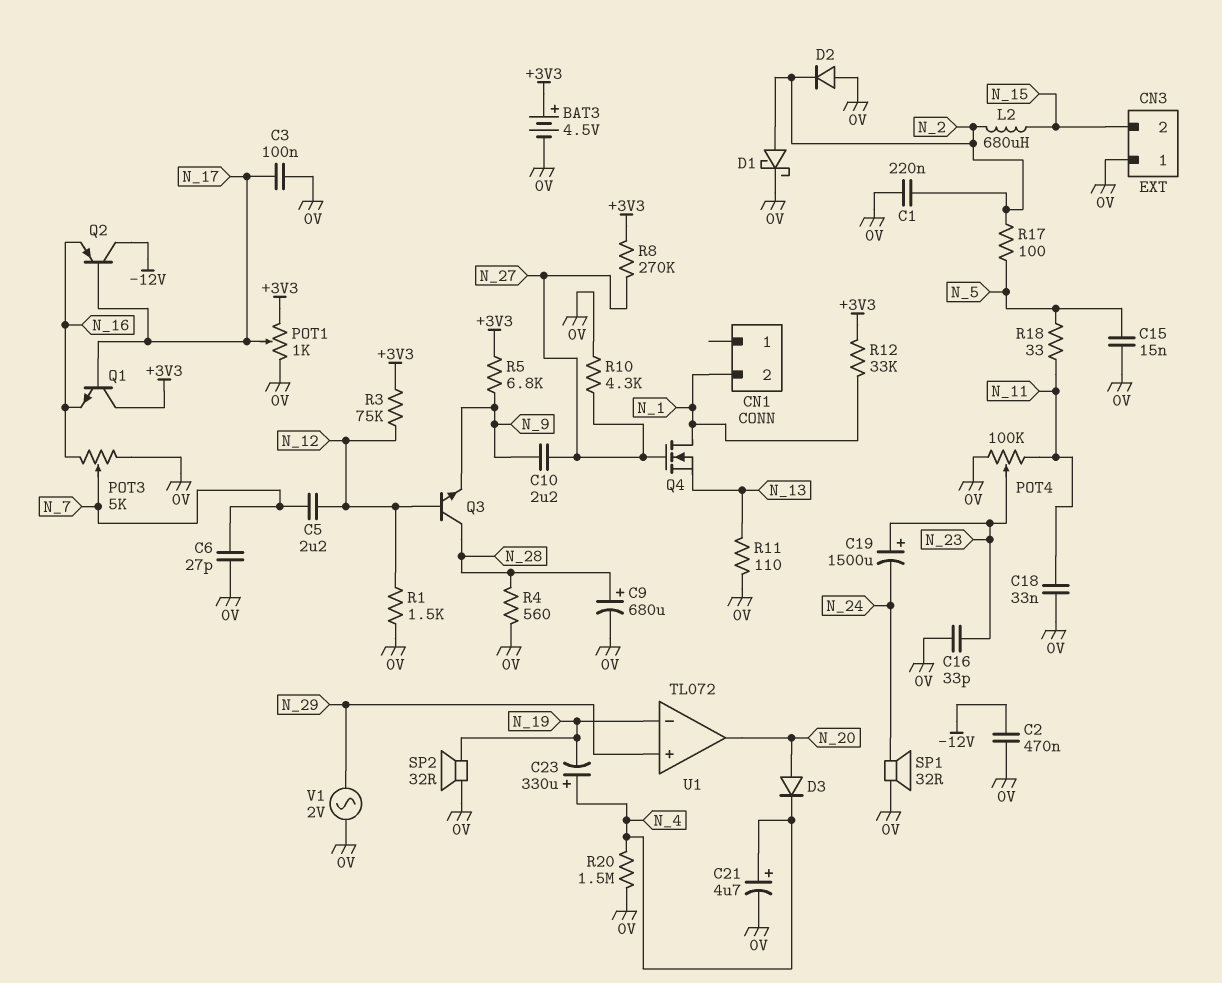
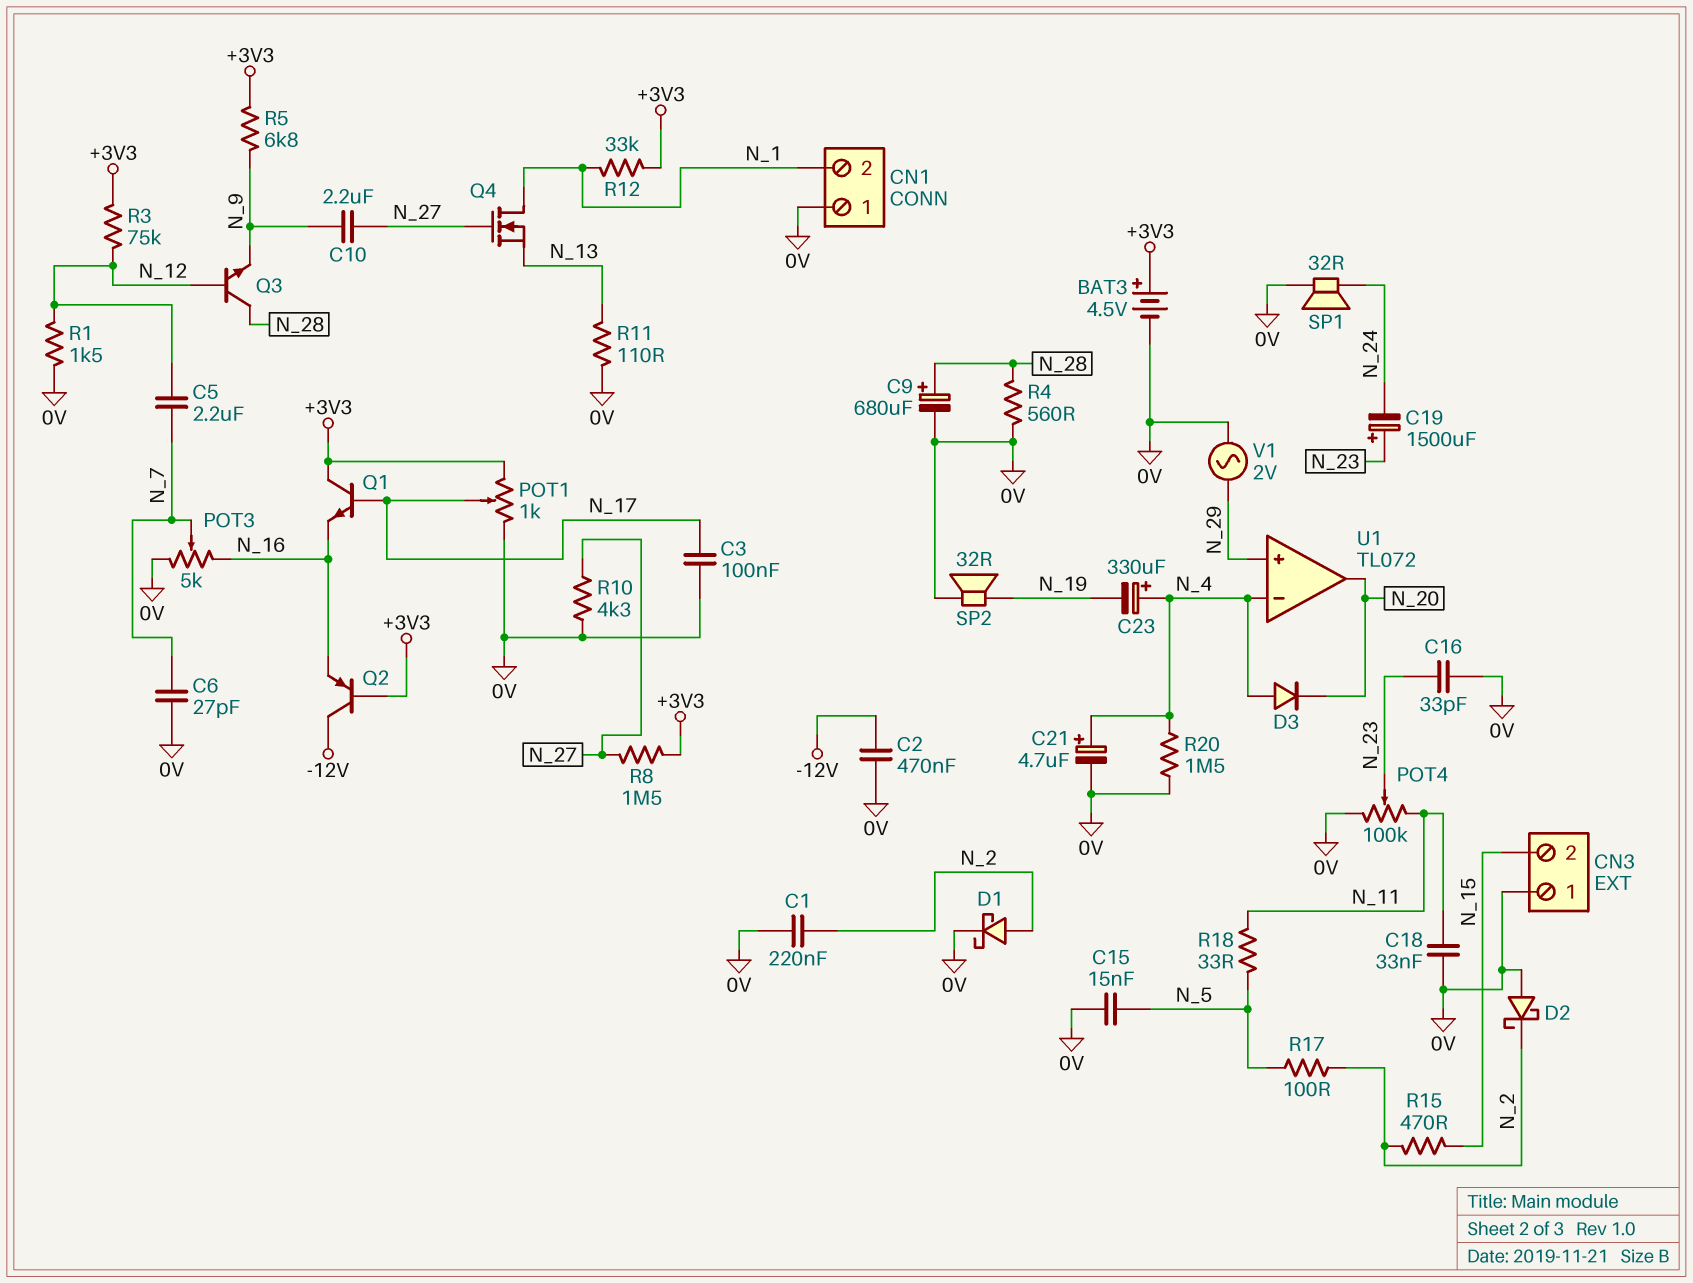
CN1 pin 1: none -> 0V
D2: diode (A 0V, K N_2) -> schottky (A 0V, K N_2)
D3: diode (A N_20, K N_4) -> diode (A N_4, K N_20)
L2: 680uH (N_2, N_15) -> none
Q2: PNP (B N_17, C -12V, E N_16) -> PNP (B +3V3, C -12V, E N_16)
R8: 270k (+3V3, N_27) -> 1.5M (+3V3, N_27)
R15: none -> 470 (N_2, N_15)
U1 pin in-: N_19 -> N_4

